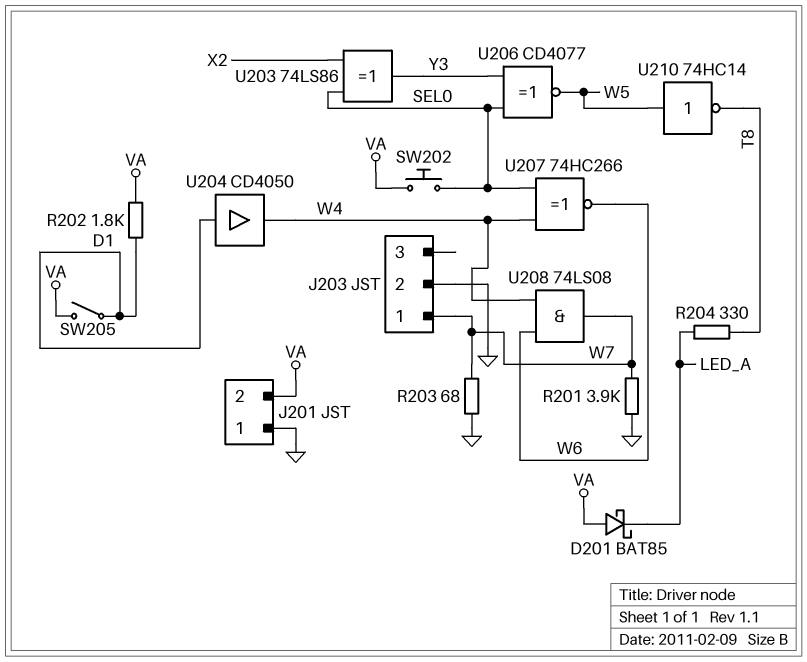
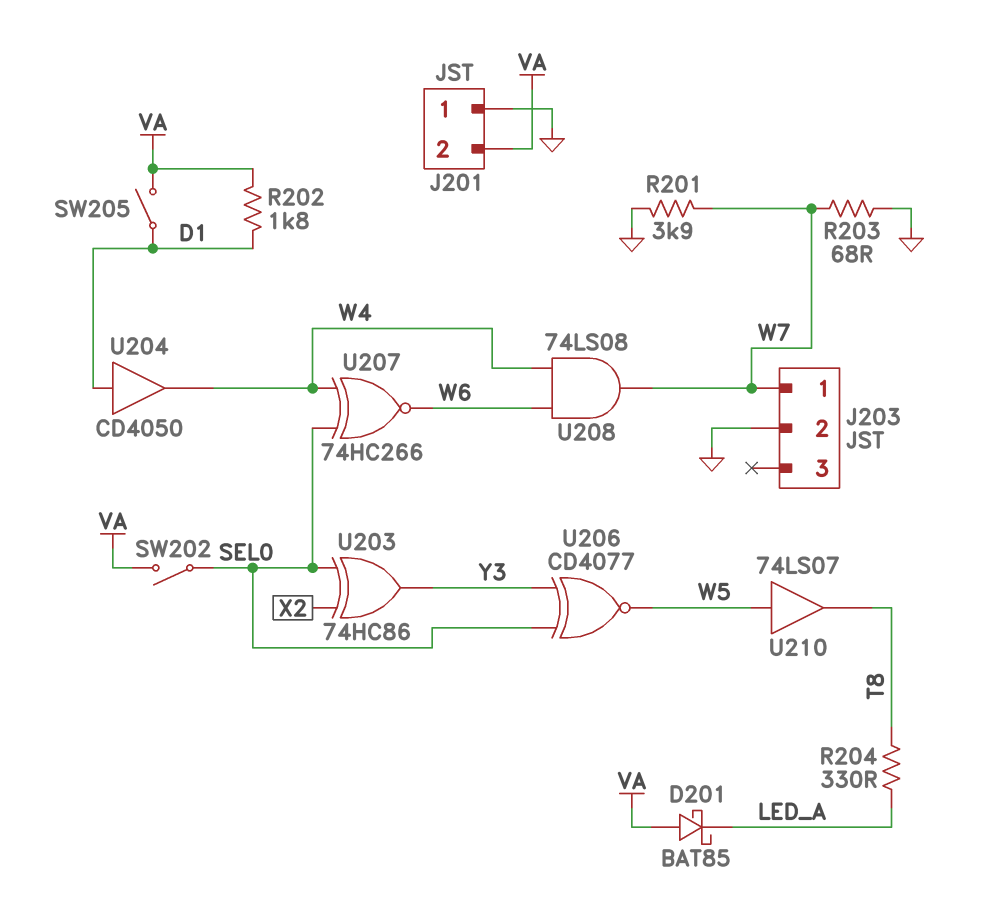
SW202: button (SEL0, VA) -> switch (SEL0, VA)
U203: XOR 74LS86 (in SEL0, in X2, out Y3) -> XOR 74HC86 (in SEL0, in X2, out Y3)
U210: NOT 74HC14 (in W5, out T8) -> buffer 74LS07 (in W5, out T8)

